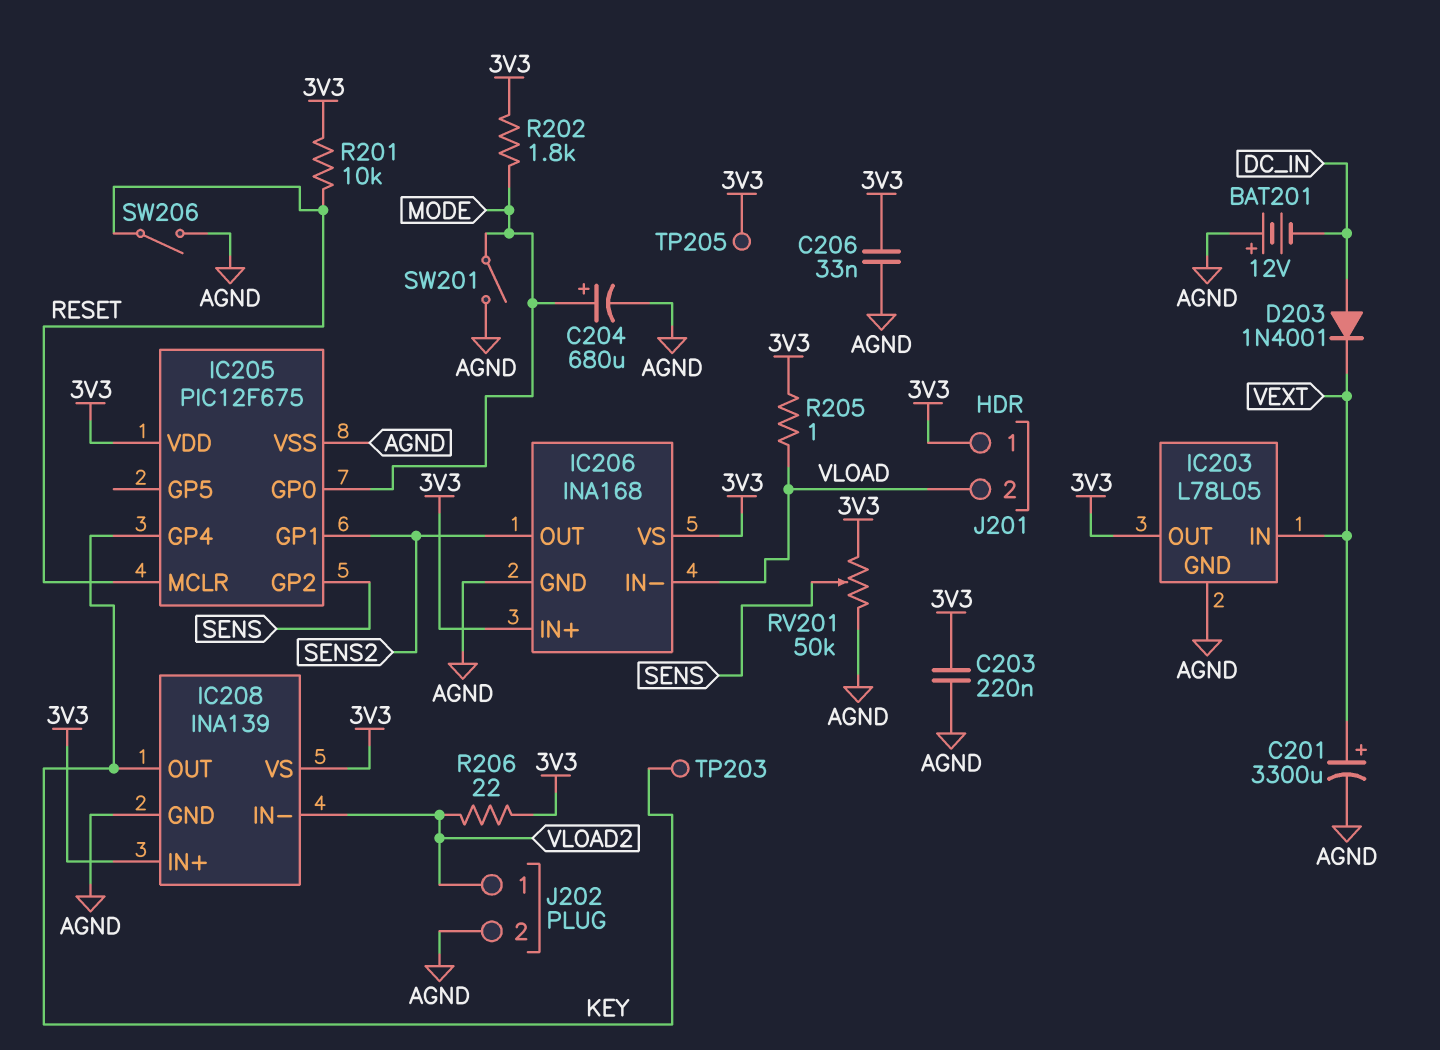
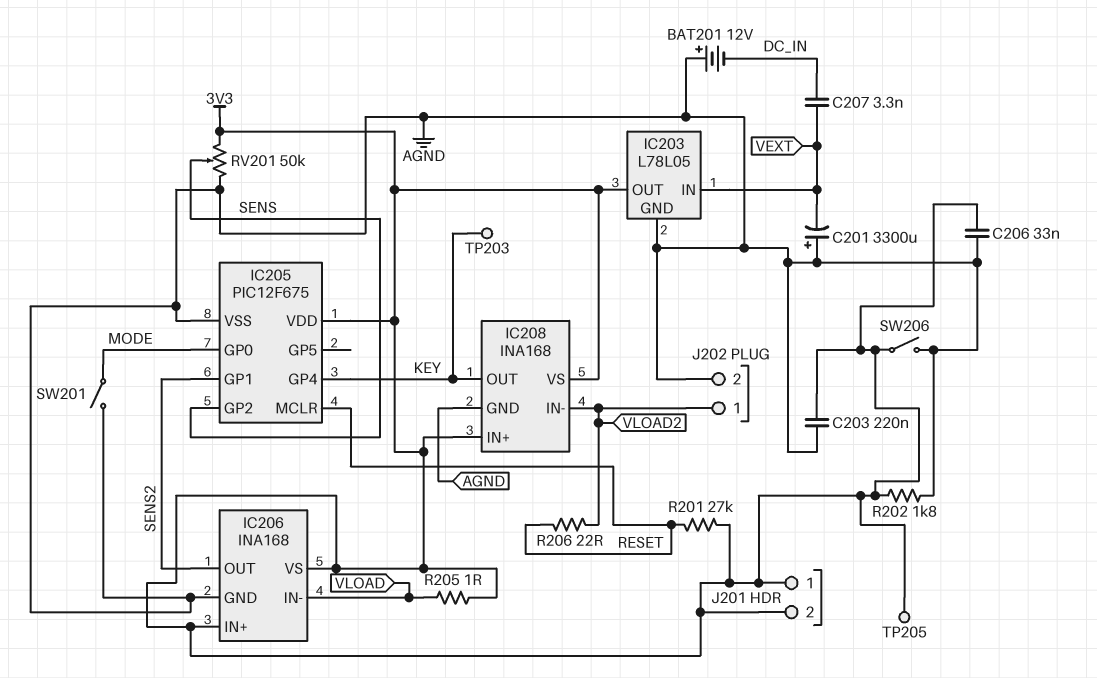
C201: 3300uF (plus VEXT, minus AGND) -> 3300uF (plus AGND, minus VEXT)
C204: 680uF (plus MODE, minus AGND) -> none
C207: none -> 3.3nF (DC_IN, VEXT)
D203: diode 1N4001 (A DC_IN, K VEXT) -> none
IC208: INA139 -> INA168
J201 pin 2: VLOAD -> 3V3
R201: 10k (3V3, RESET) -> 27k (3V3, RESET)
R202: 1.8k (3V3, MODE) -> 1.8k (3V3, AGND)
R206: 22 (3V3, VLOAD2) -> 22 (RESET, VLOAD2)
SW206: switch (AGND, RESET) -> switch (3V3, AGND)

